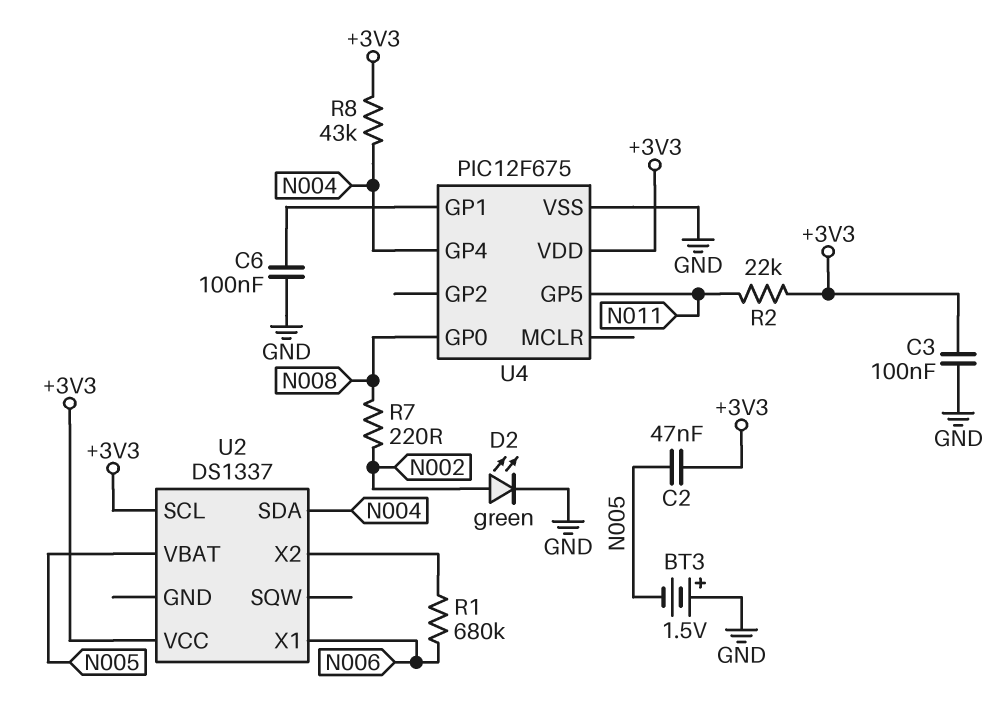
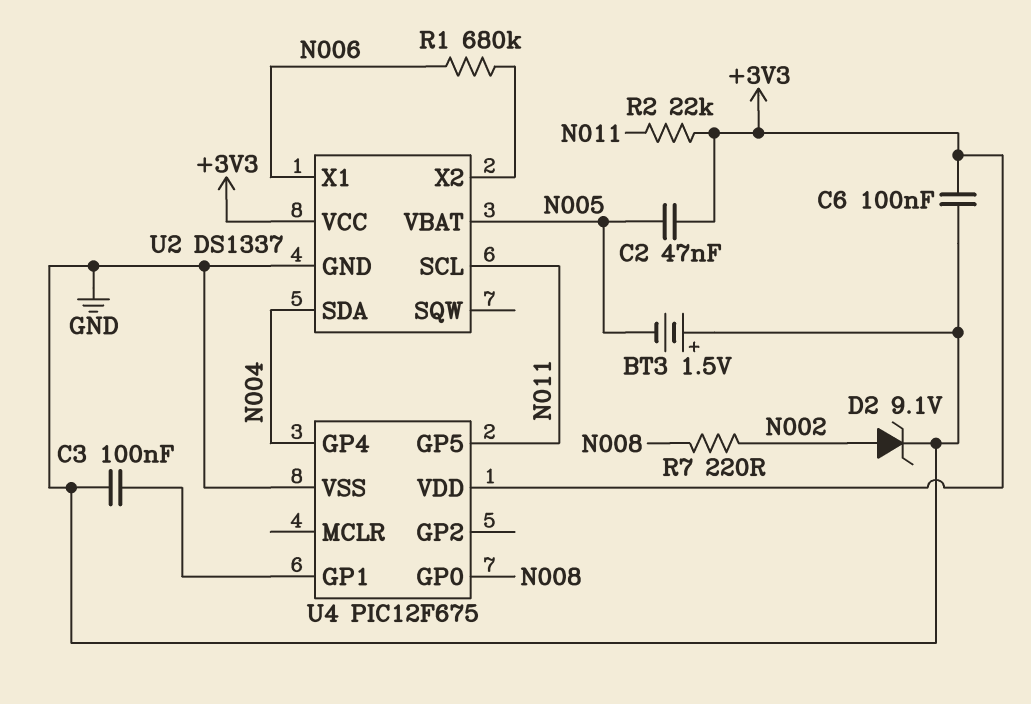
C3: 100nF (+3V3, GND) -> 100nF (GND, U4/GP1)
C6: 100nF (GND, U4/GP1) -> 100nF (+3V3, GND)
D2: LED green (A N002, K GND) -> zener 9.1V (A N002, K GND)
R8: 43k (+3V3, N004) -> none
U2 pin GND: none -> GND
U2 pin SCL: +3V3 -> N011

